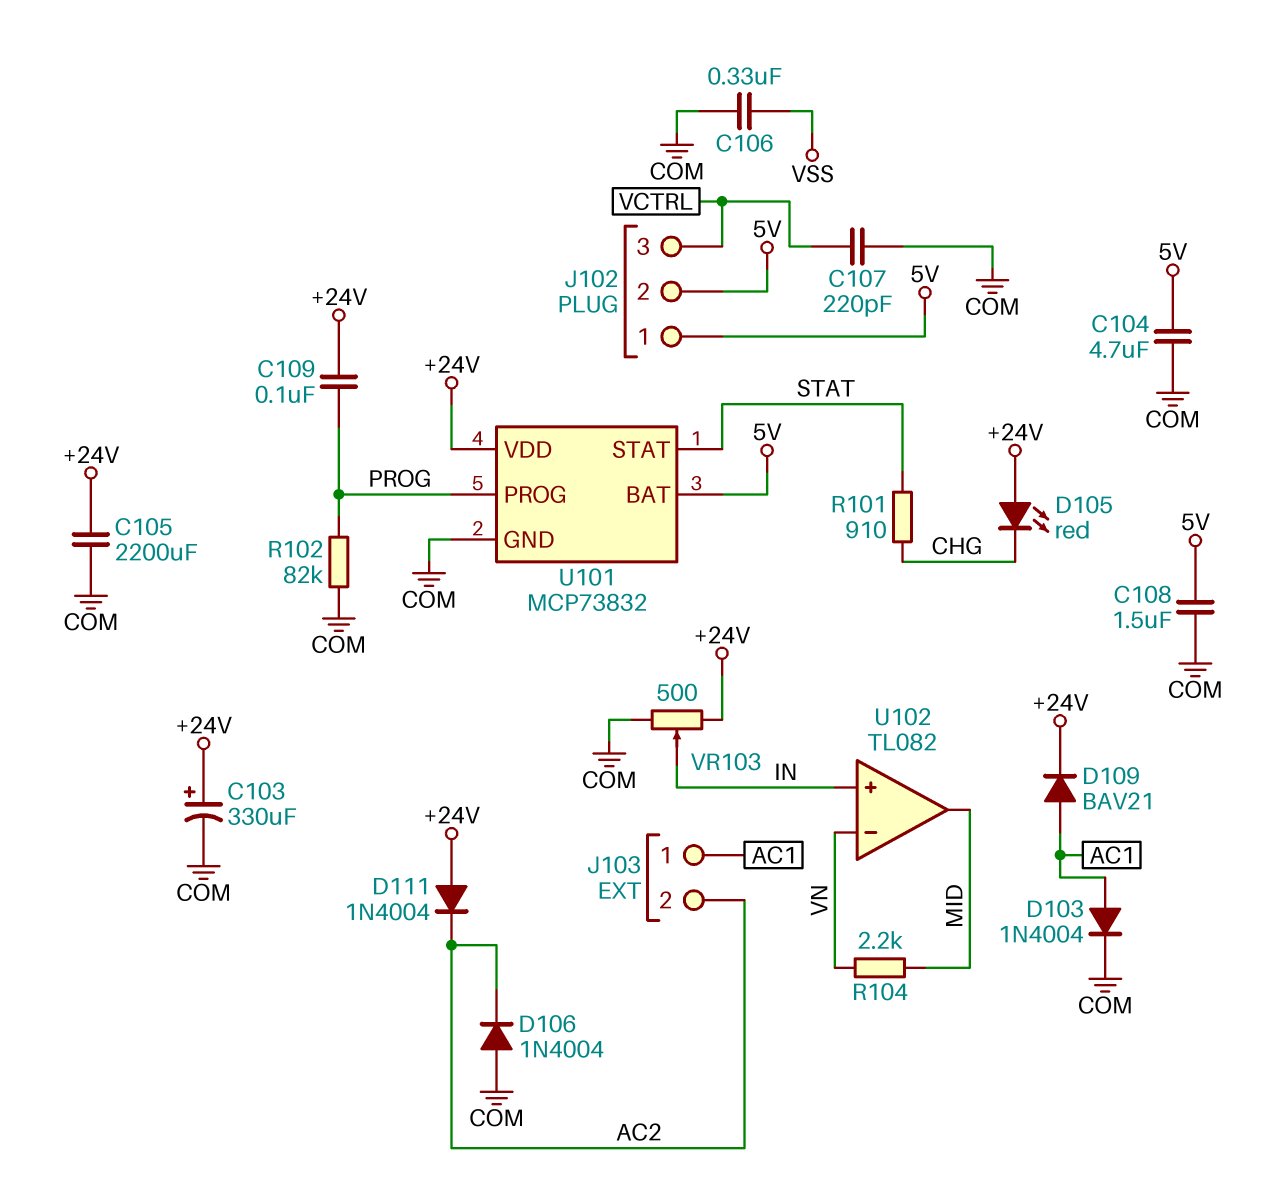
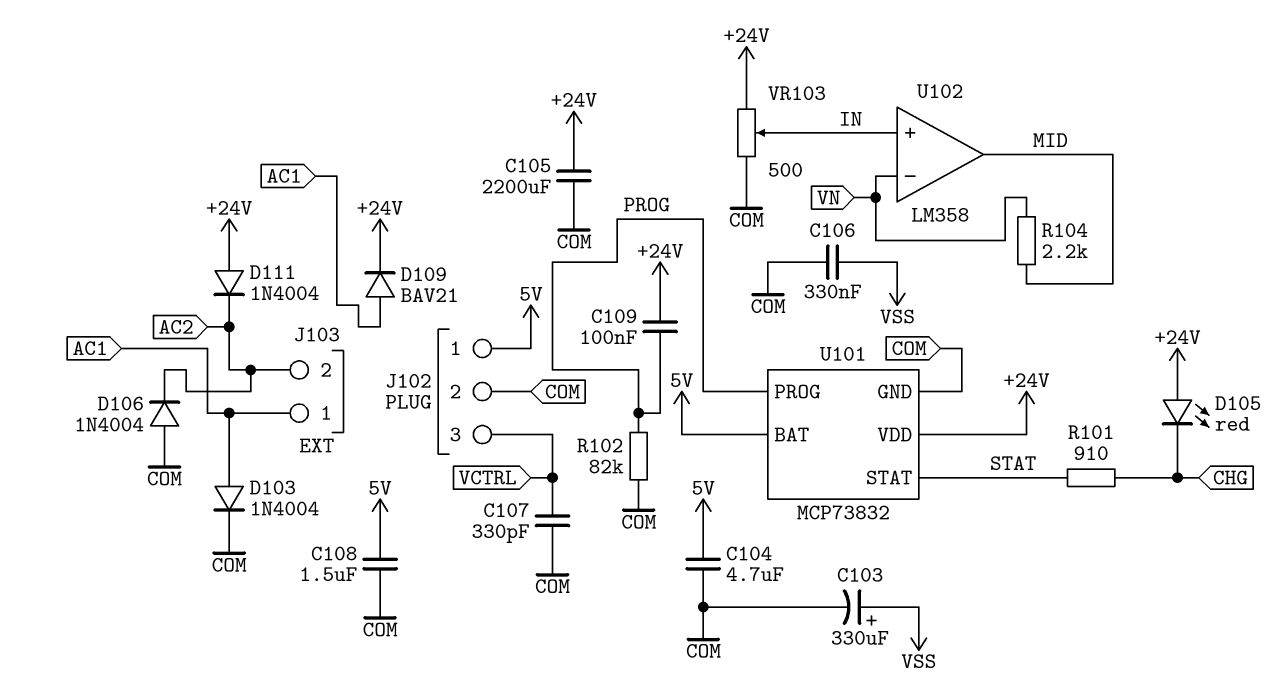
C103: 330uF (plus +24V, minus COM) -> 330uF (plus VSS, minus COM)
C107: 220pF (COM, VCTRL) -> 330pF (COM, VCTRL)
J102 pin 2: 5V -> COM
U102: TL082 -> LM358

